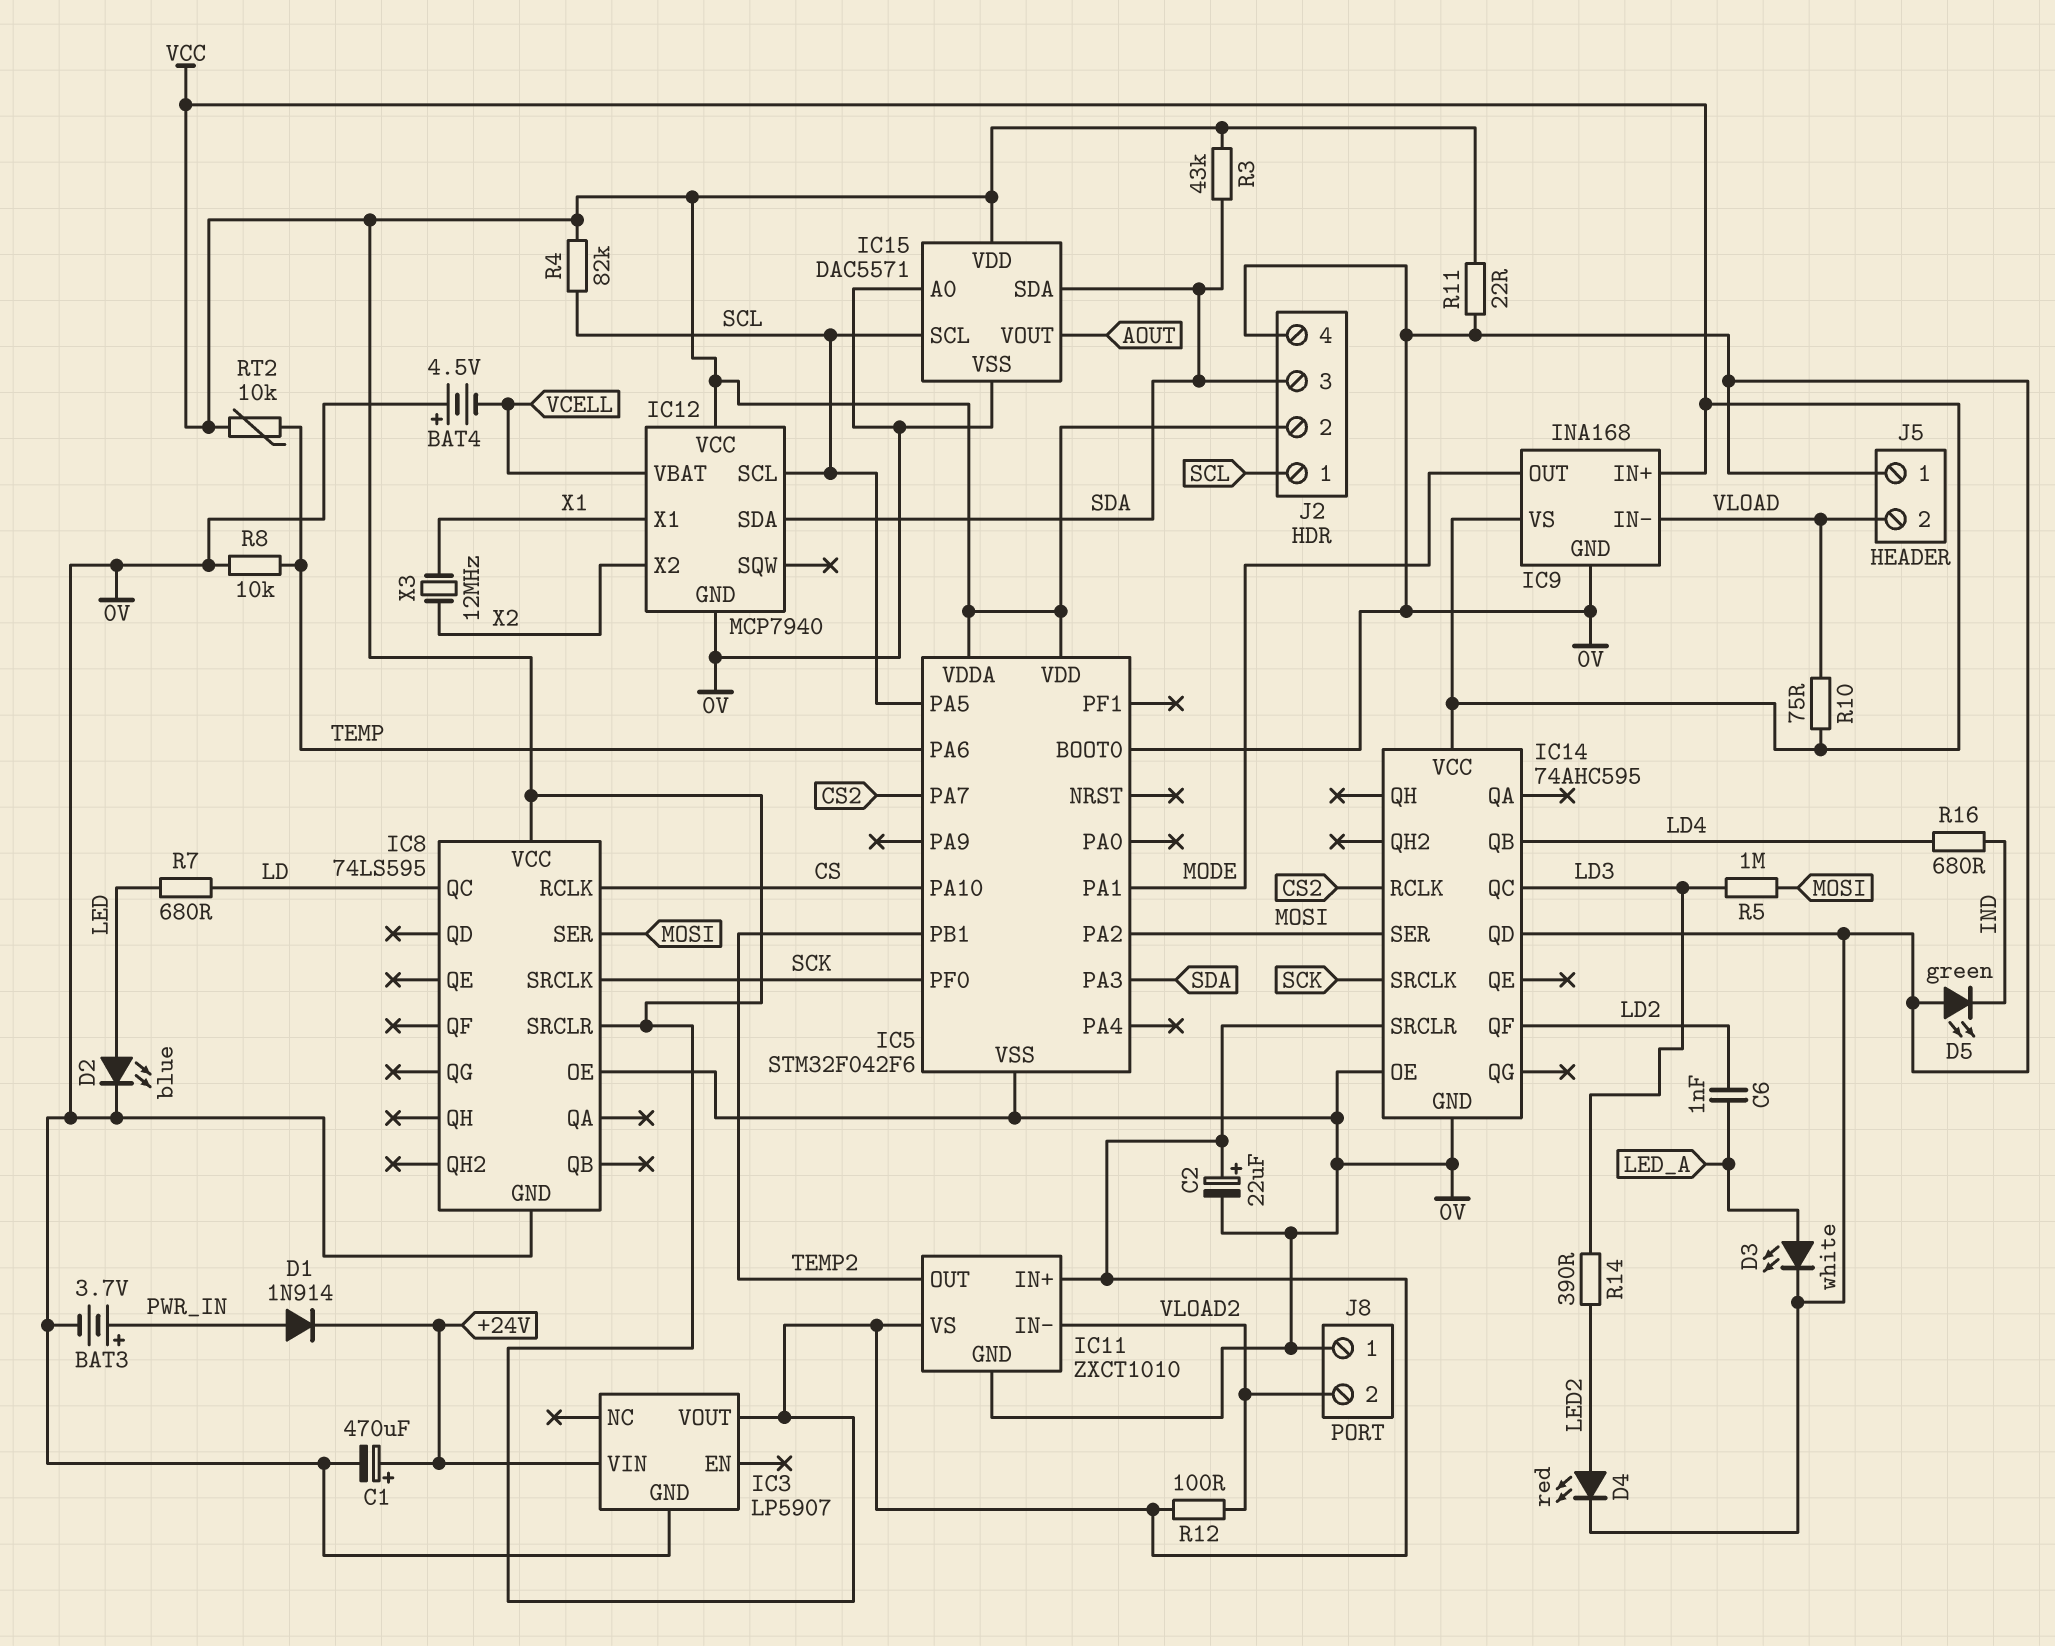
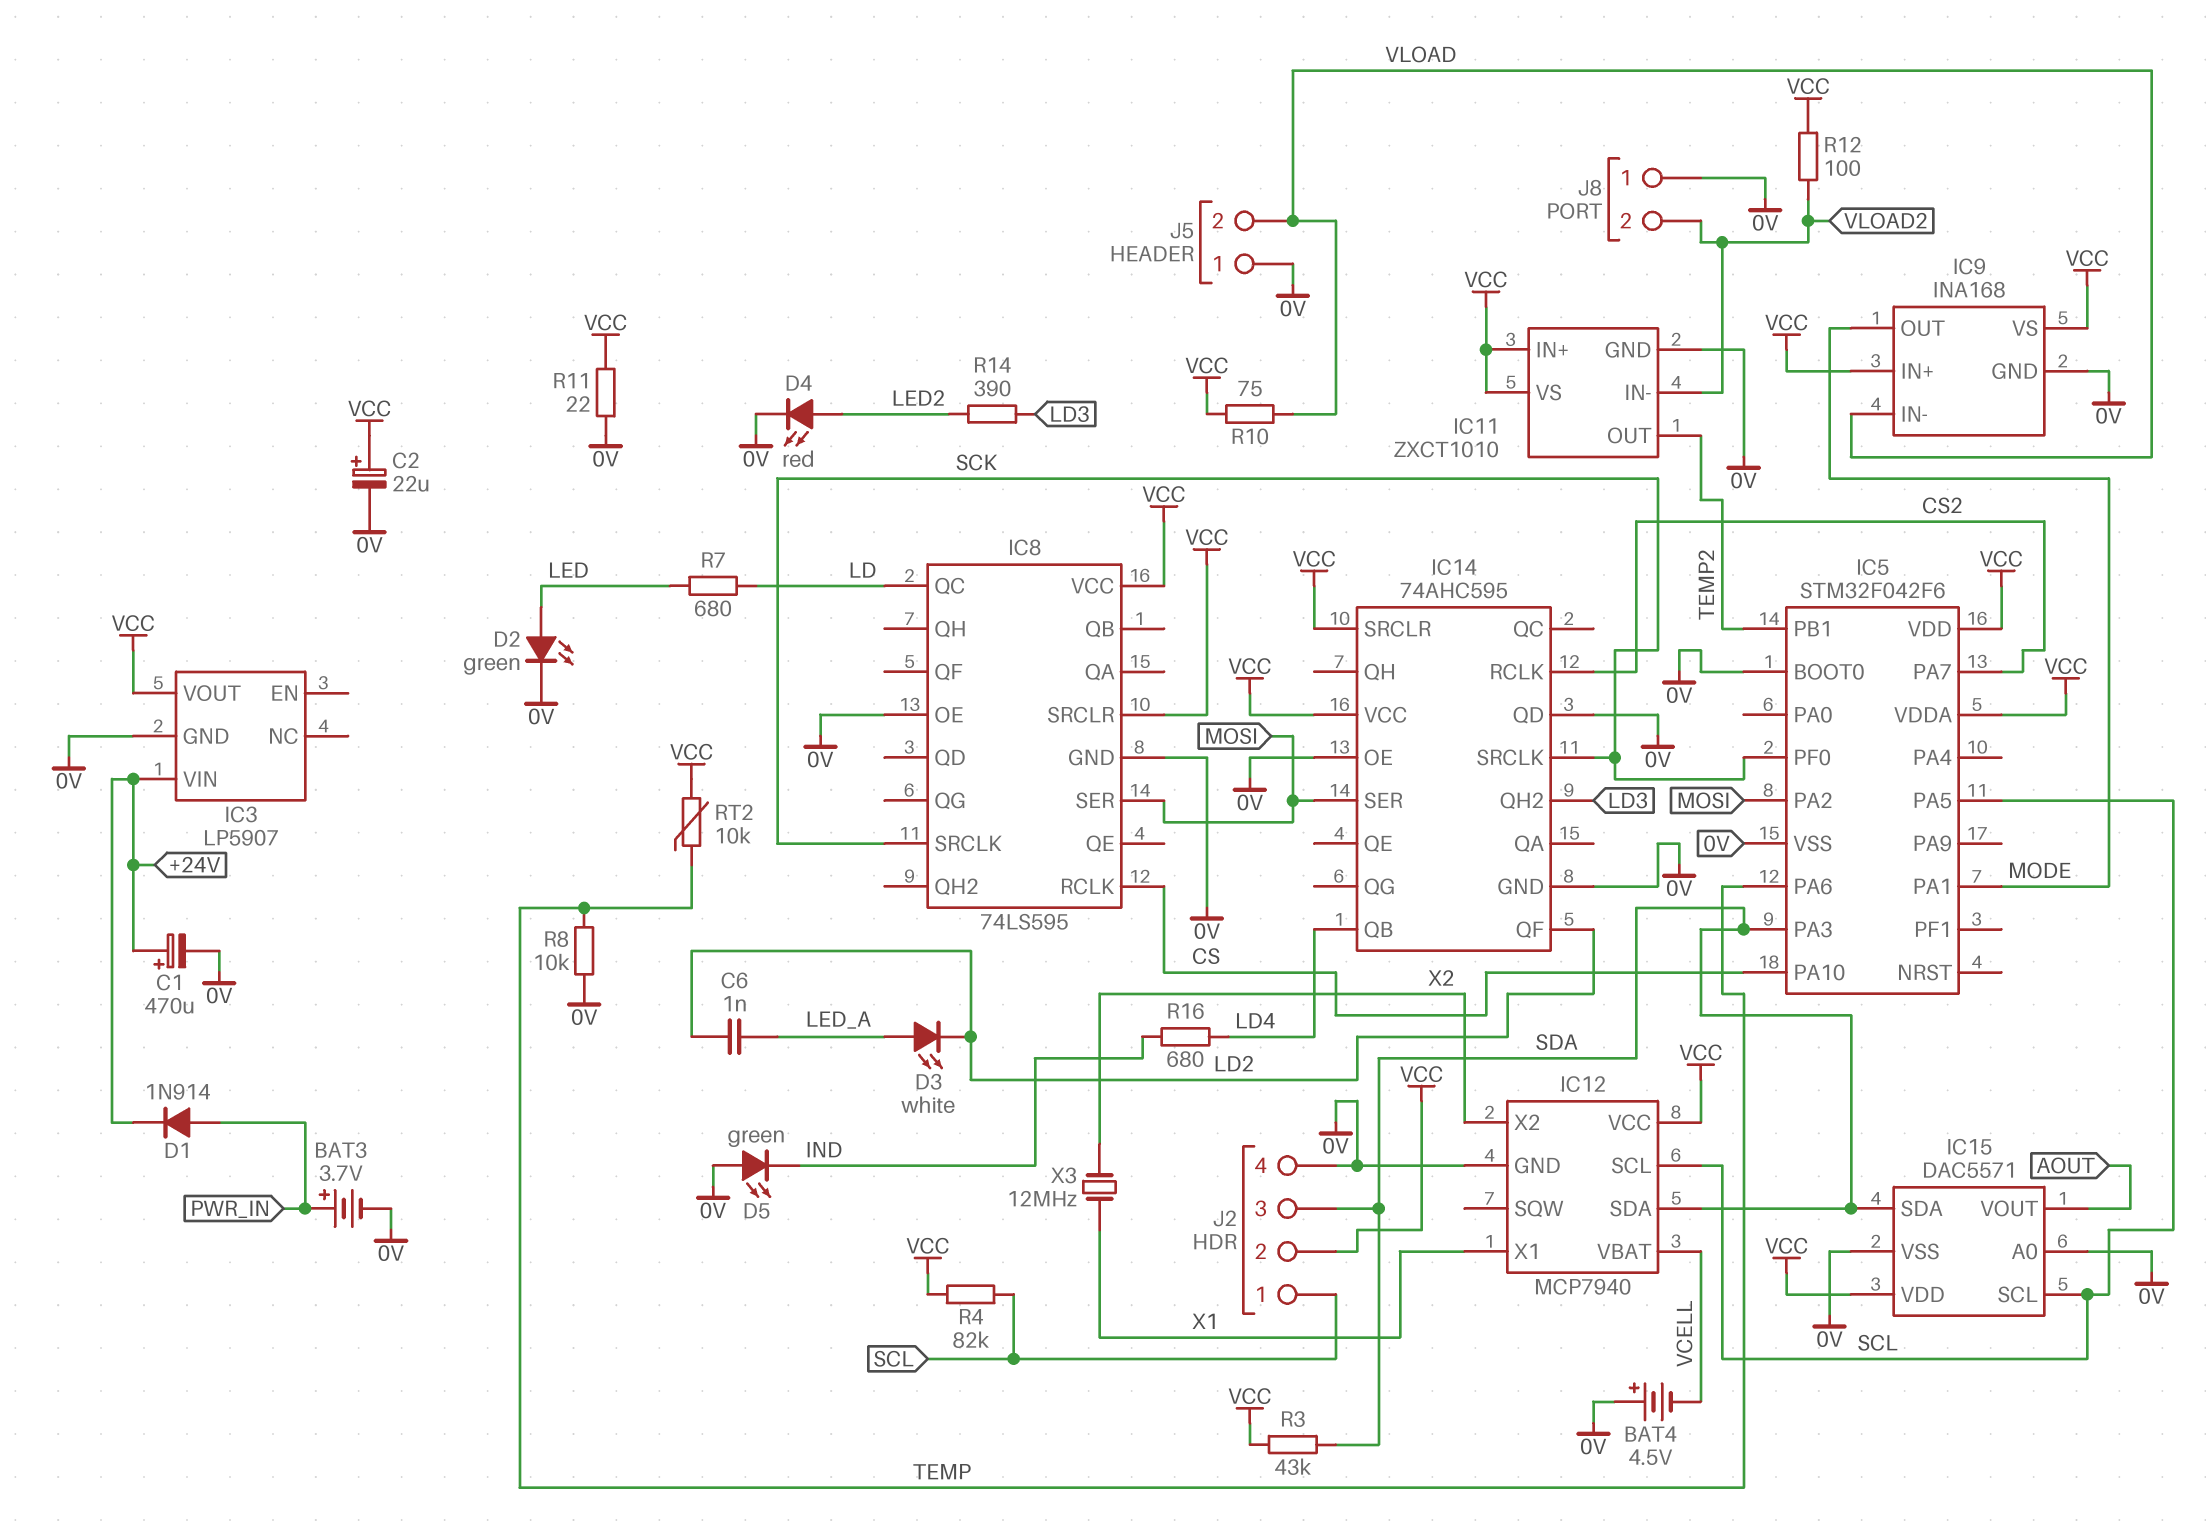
D2: LED blue (A LED, K 0V) -> LED green (A LED, K 0V)
D3: LED white (A LED_A, K 0V) -> LED white (A LED_A, K LD2)
IC14 pin QC: LD3 -> none
IC14 pin QH2: none -> LD3
R5: 1M (LD3, MOSI) -> none

